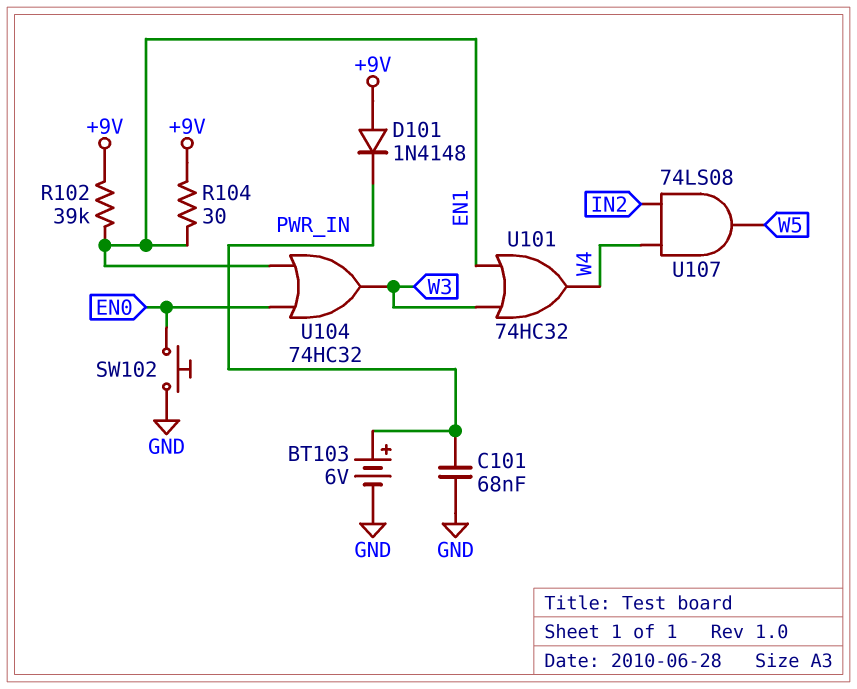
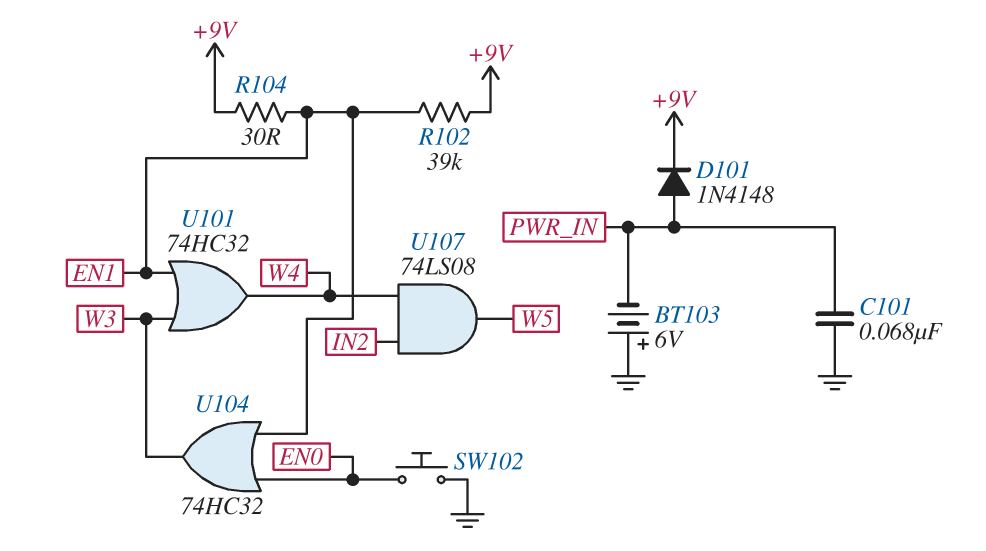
BT103: 6V (plus PWR_IN, minus GND) -> 6V (plus GND, minus PWR_IN)
D101: diode 1N4148 (A +9V, K PWR_IN) -> diode 1N4148 (A PWR_IN, K +9V)

